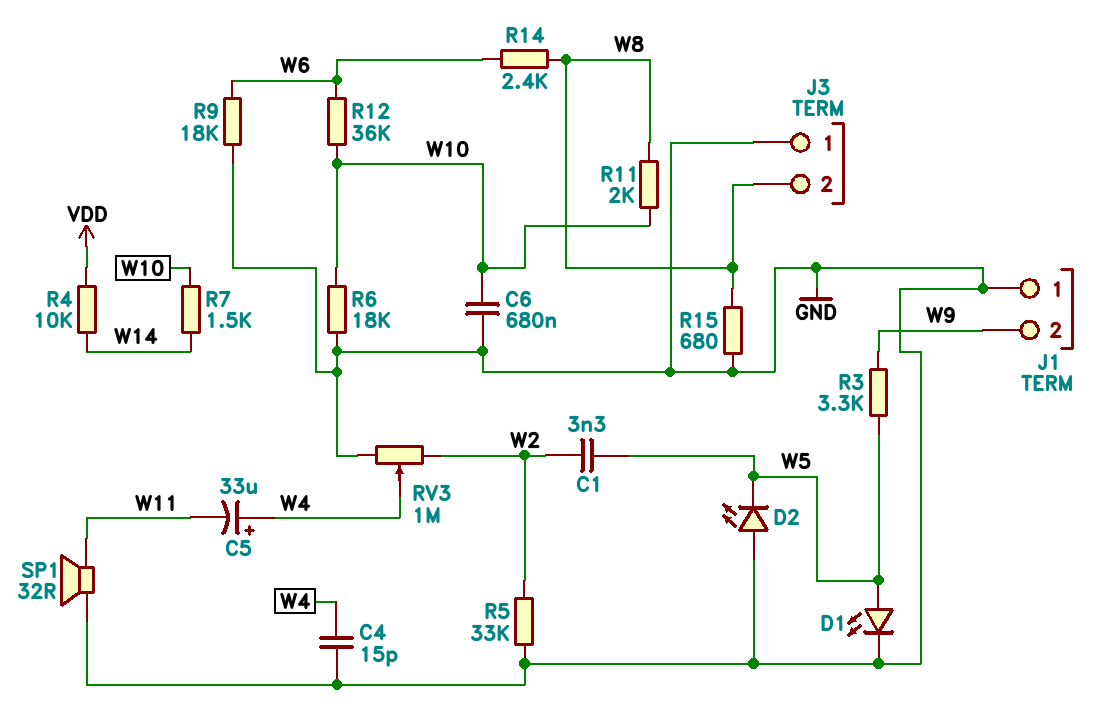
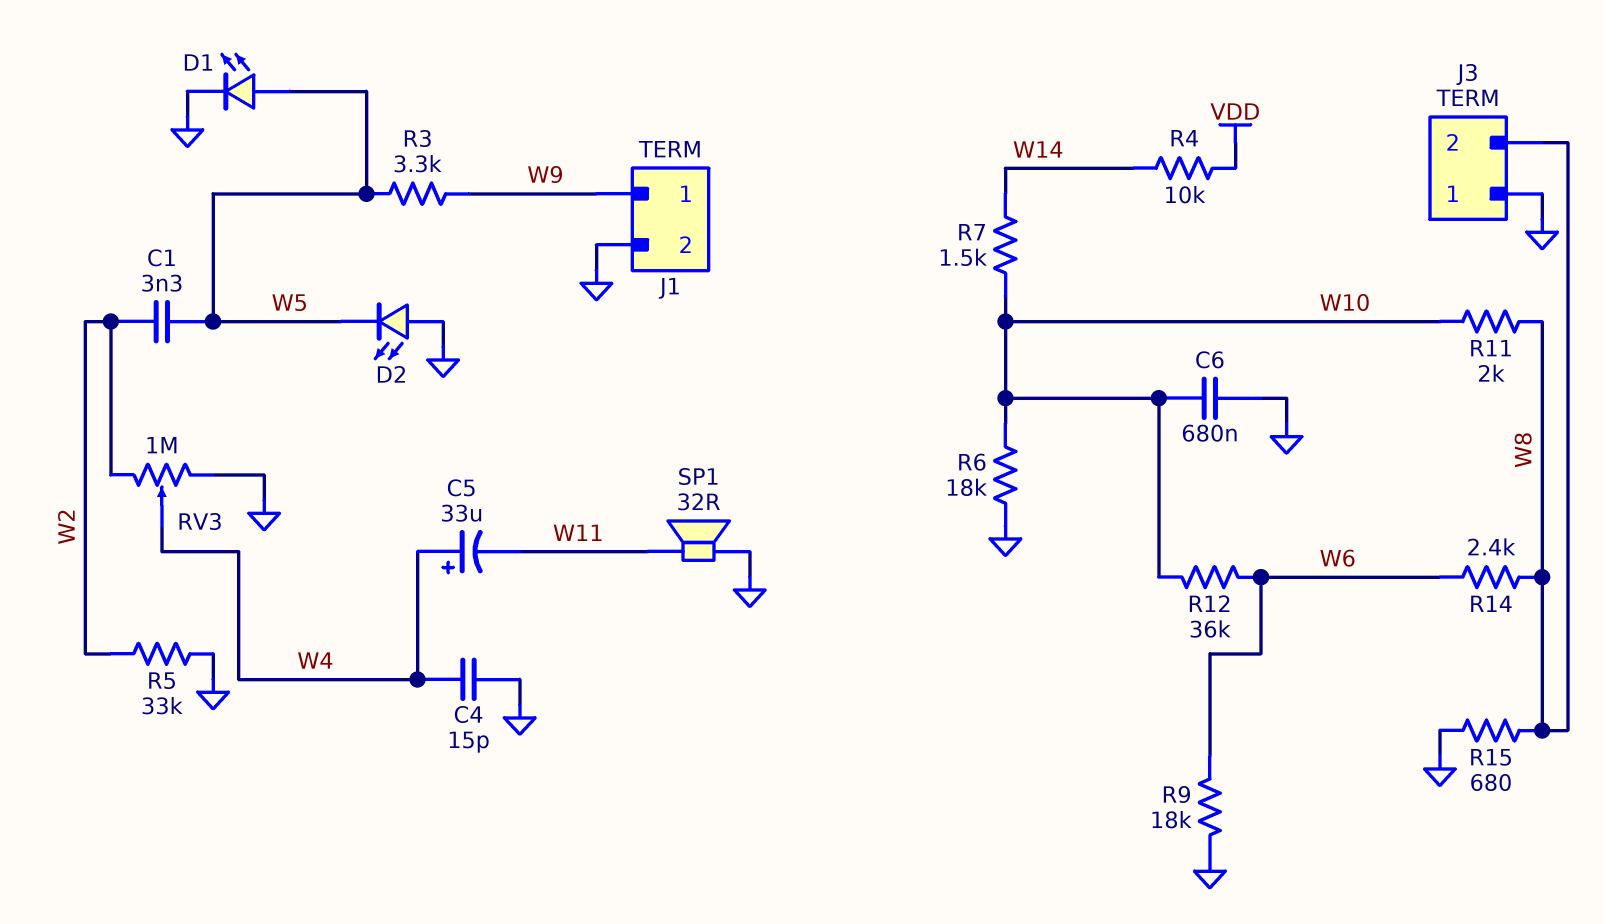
J1 pin 1: GND -> W9
J1 pin 2: W9 -> GND

